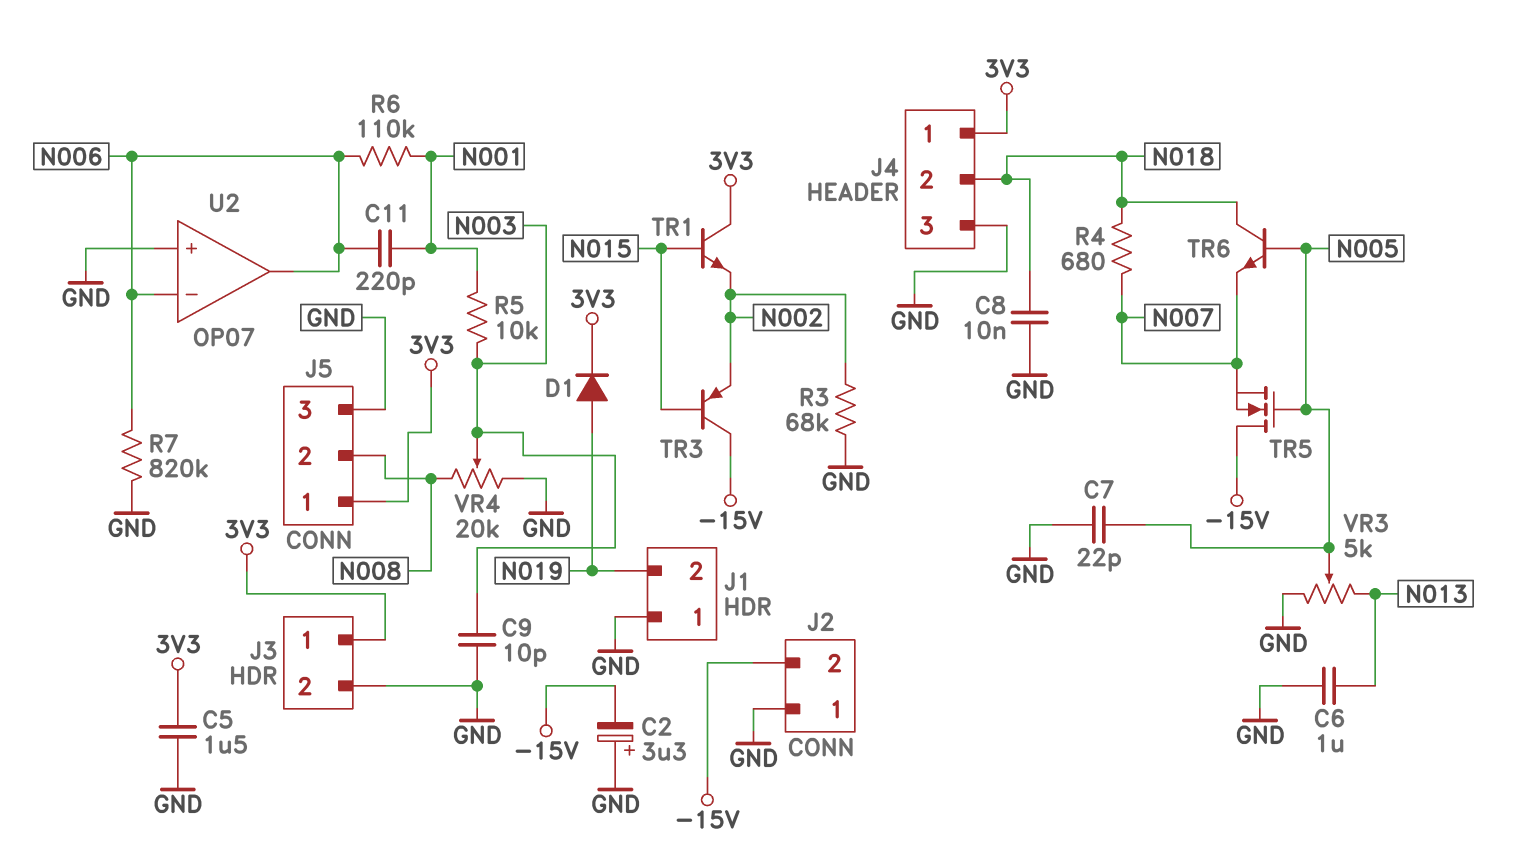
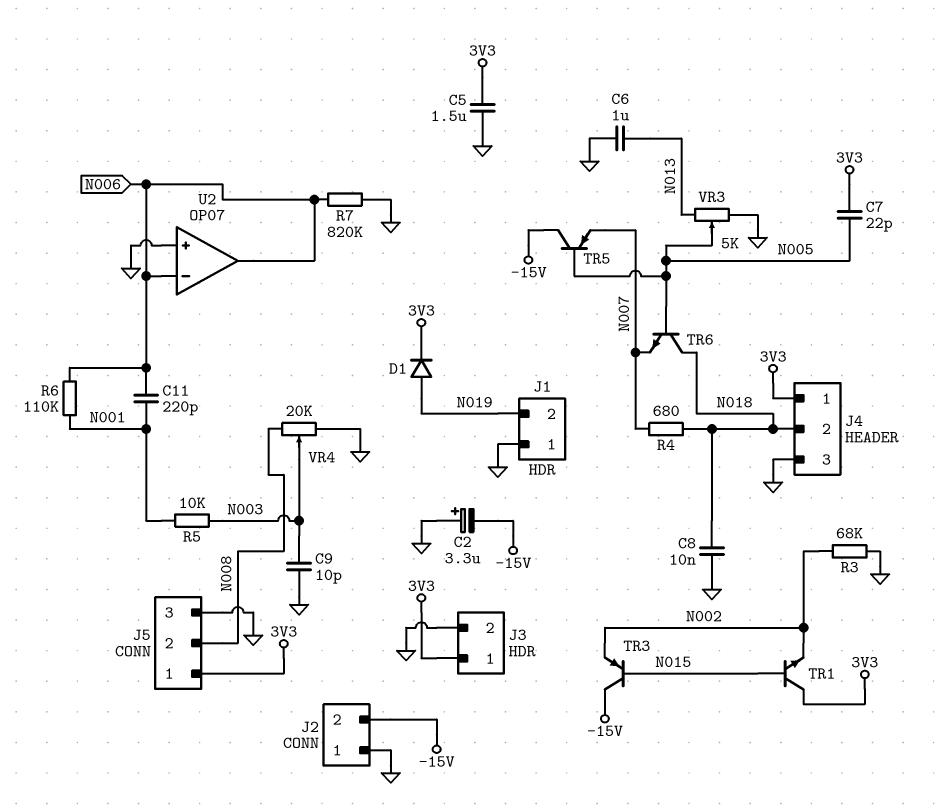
C7: 22pF (GND, N005) -> 22pF (3V3, N005)
TR5: NMOS (G N005, D -15V, S N007) -> PNP (B N005, C -15V, E N007)

